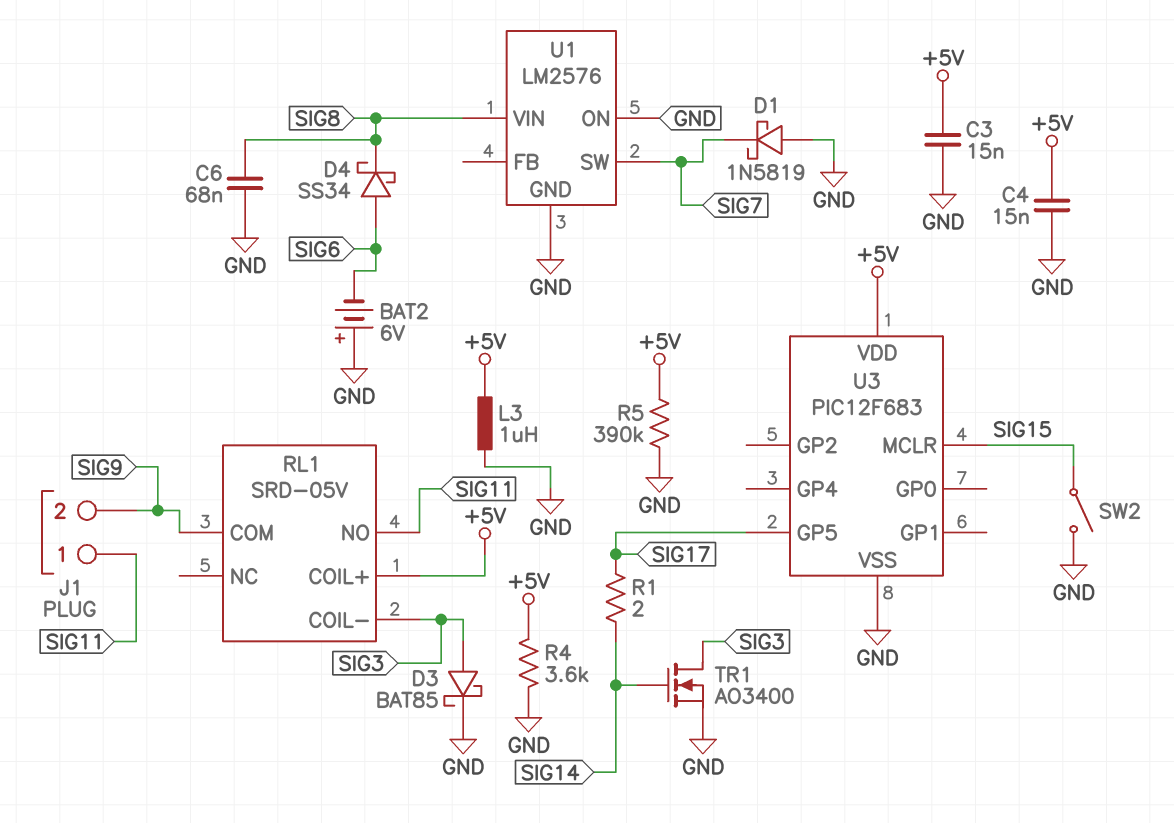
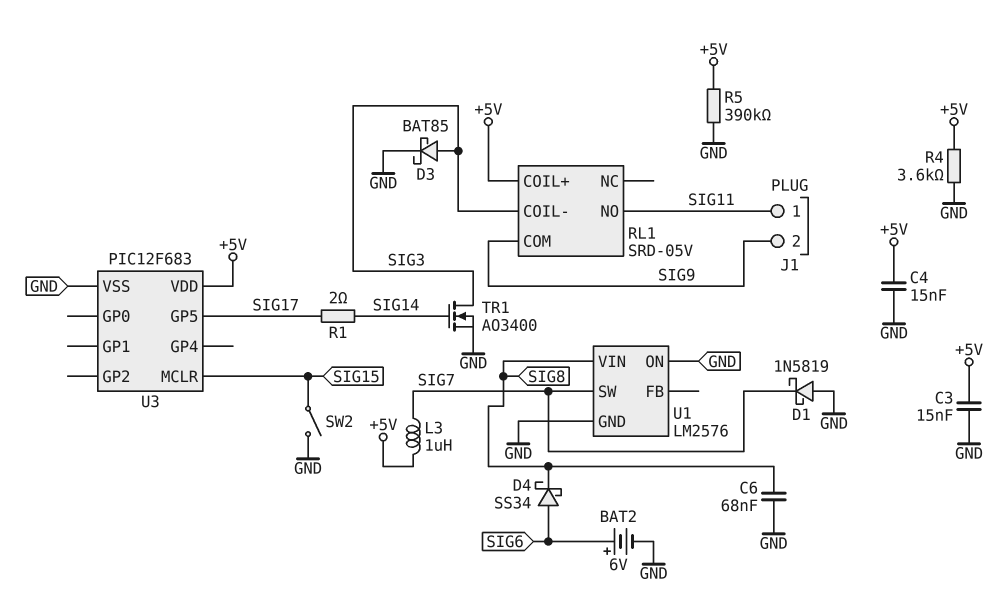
BAT2: 6V (plus GND, minus SIG6) -> 6V (plus SIG6, minus GND)
L3: 1uH (+5V, GND) -> 1uH (+5V, SIG7)

